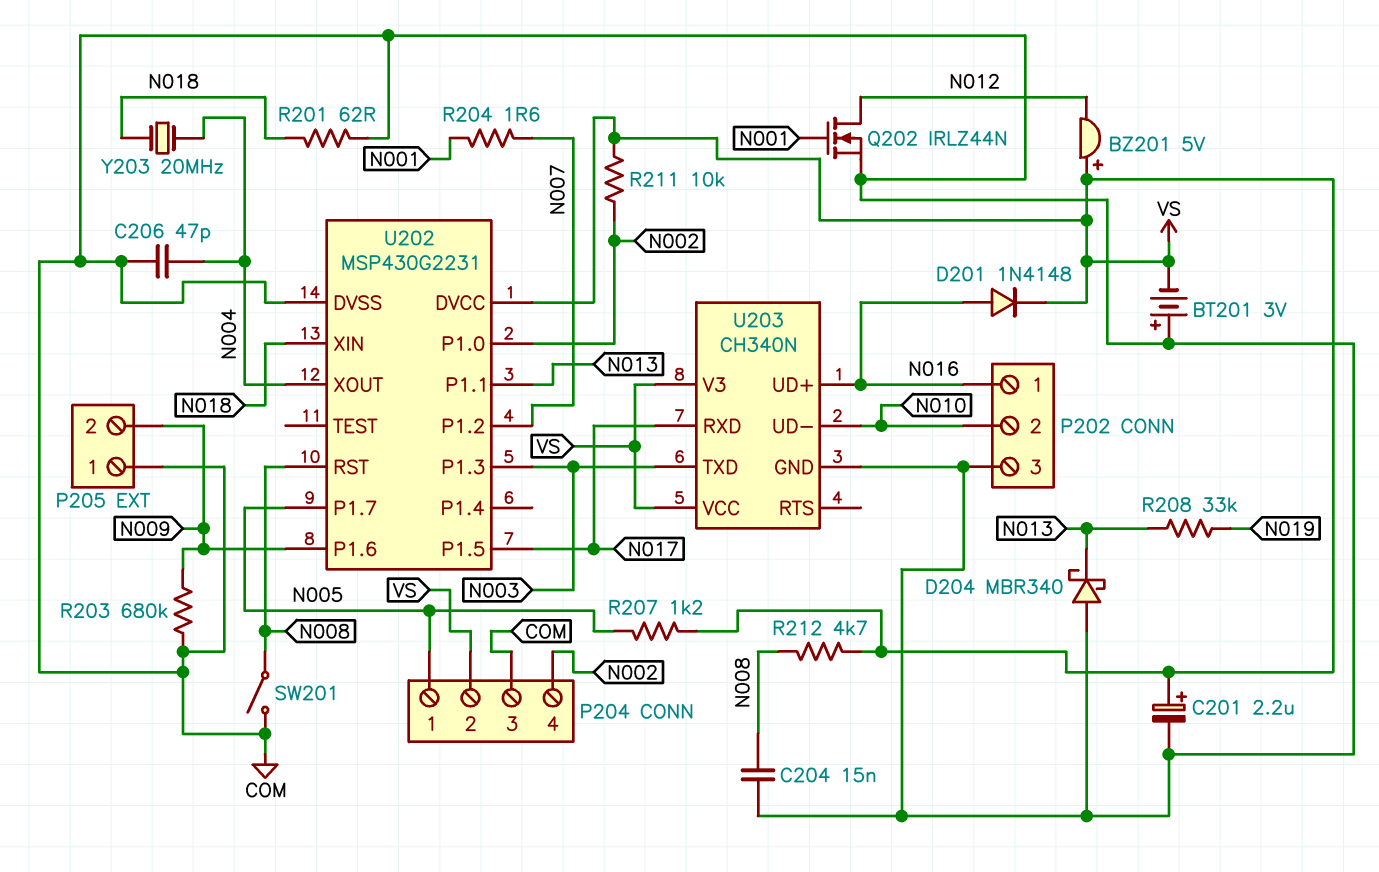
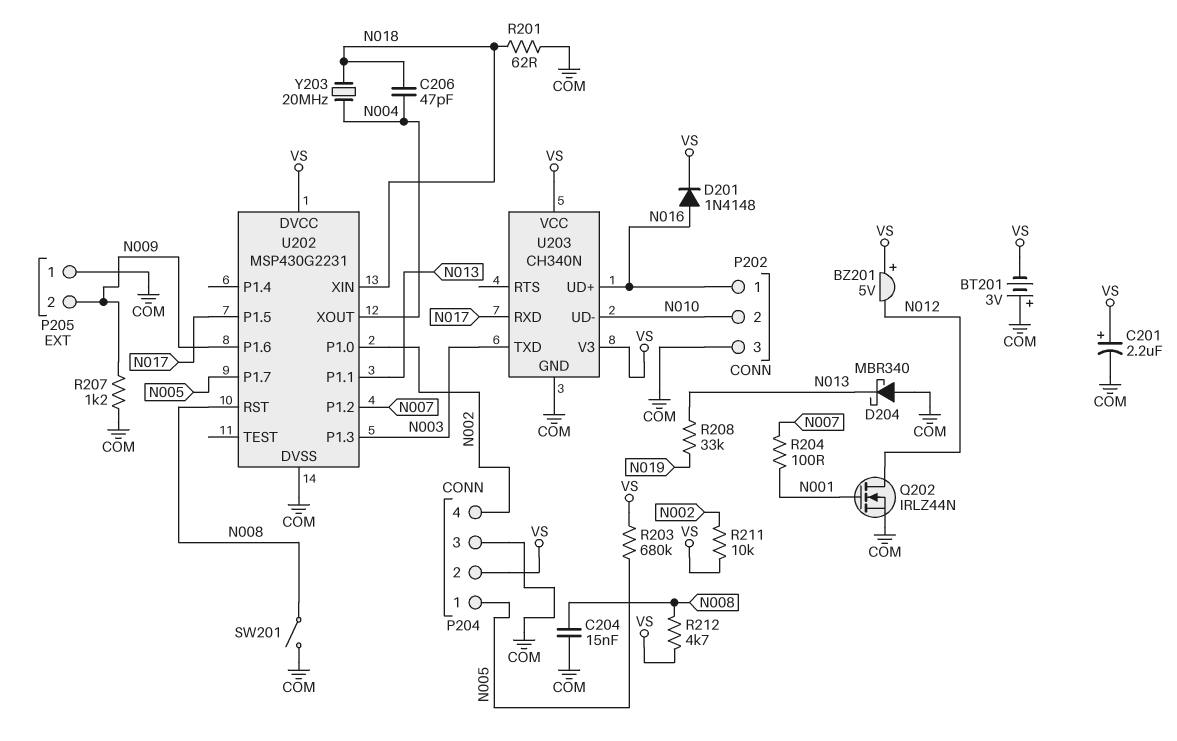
C206: 47pF (COM, N004) -> 47pF (N004, N018)
R203: 680k (COM, N009) -> 680k (N005, VS)
R204: 1.6 (N001, N007) -> 100 (N001, N007)
R207: 1.2k (N005, VS) -> 1.2k (COM, N009)

